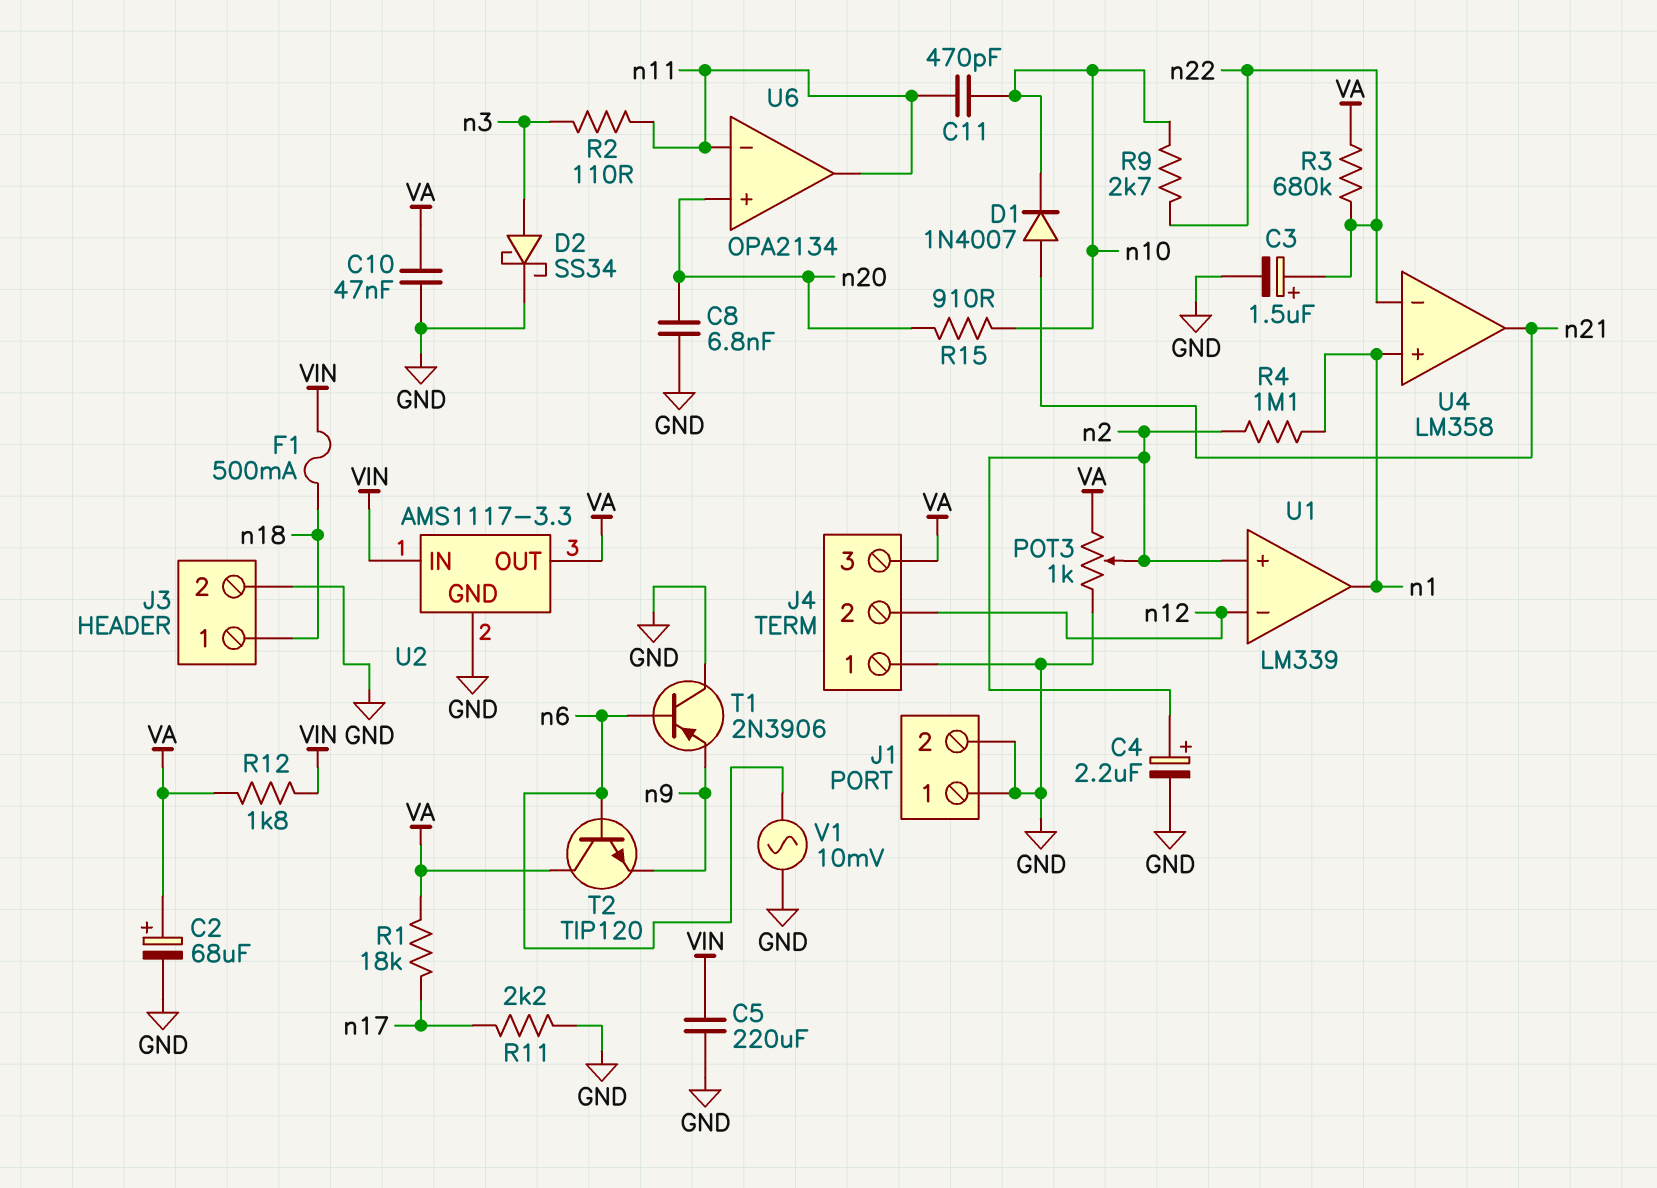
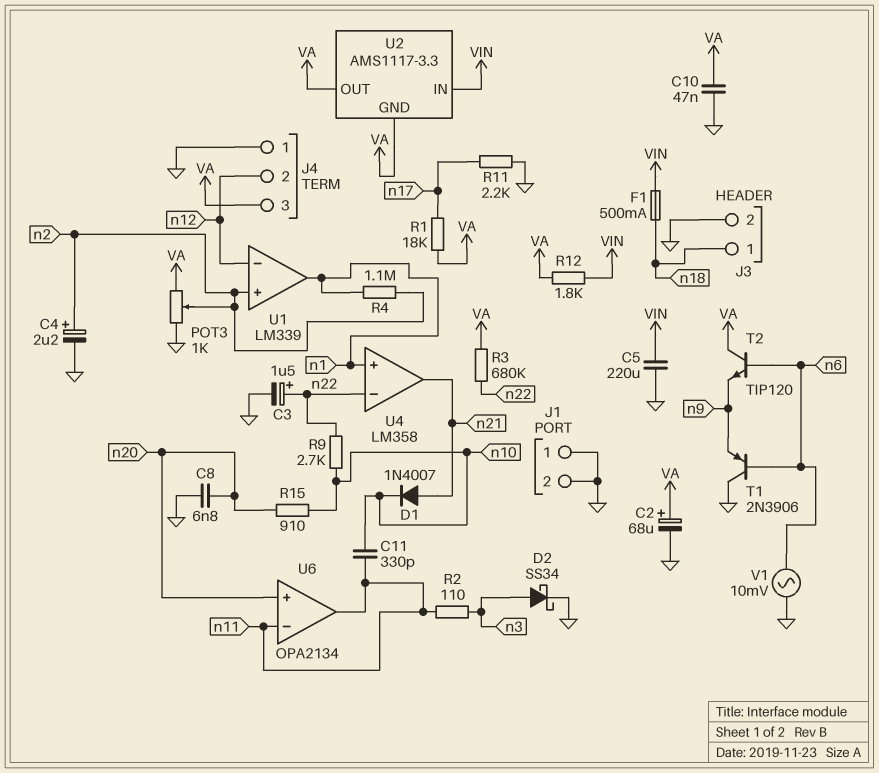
C11: 470pF (n10, n11) -> 330pF (n10, n11)
U2 pin GND: GND -> VA

